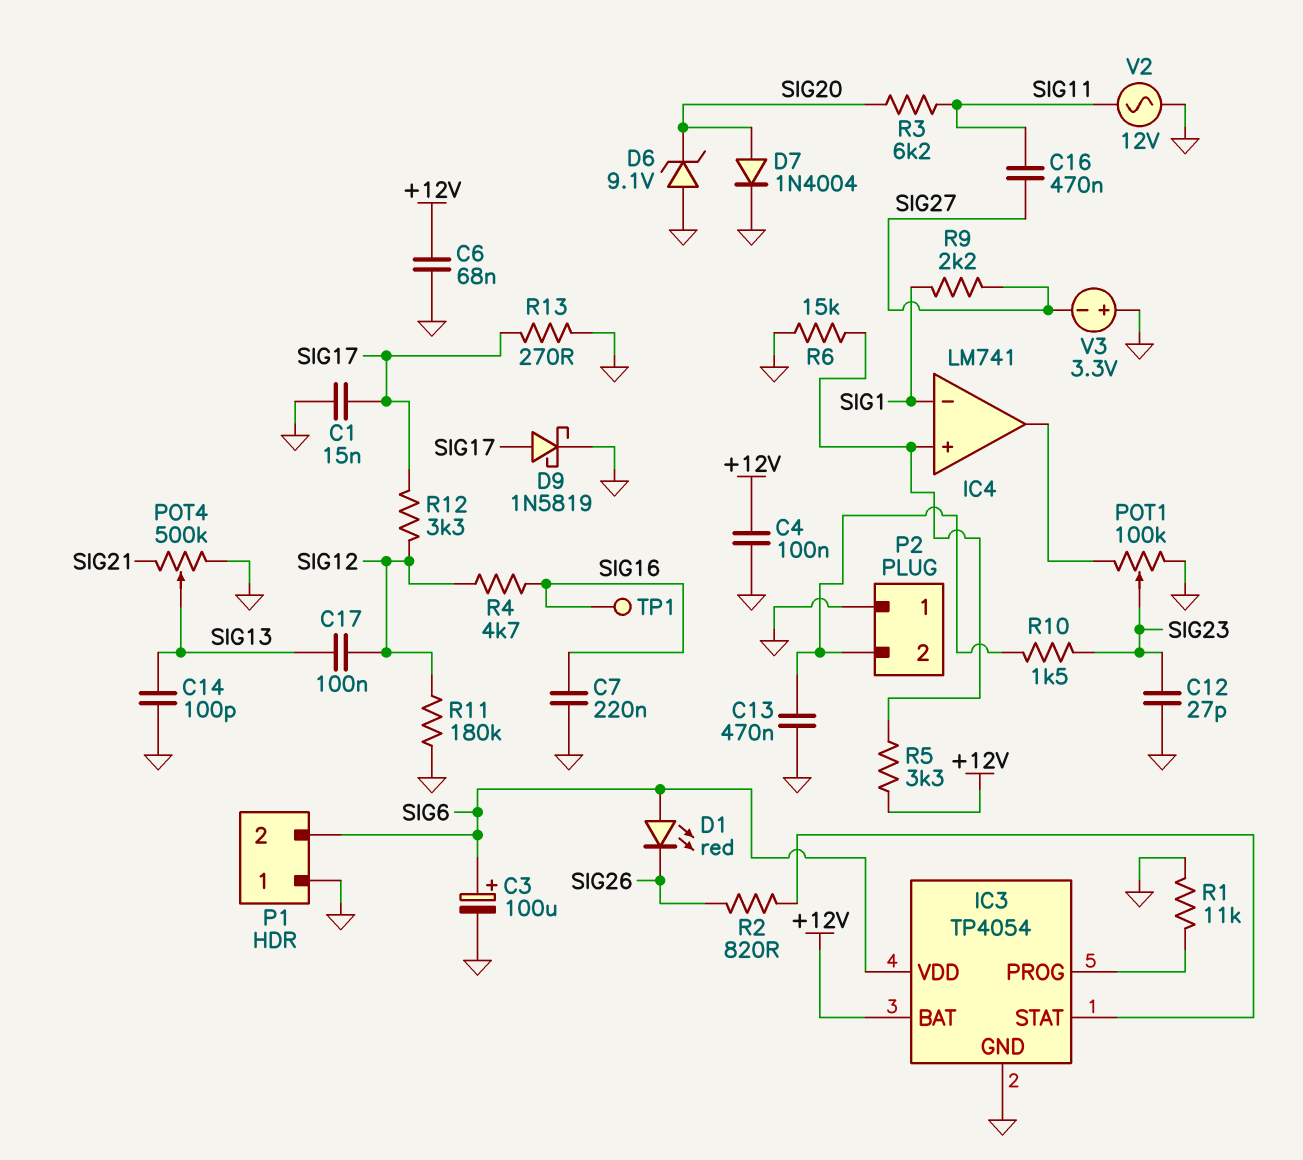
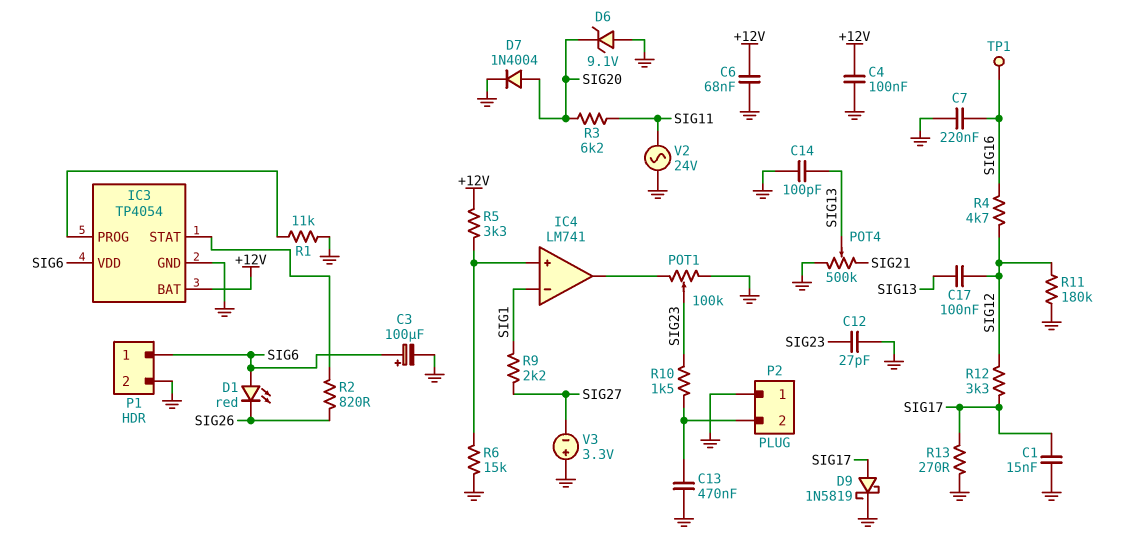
C16: 470nF (SIG11, SIG27) -> none
P1 pin 1: GND -> SIG6
P1 pin 2: SIG6 -> GND
V2: AC 12V (GND, SIG11) -> AC 24V (GND, SIG11)

